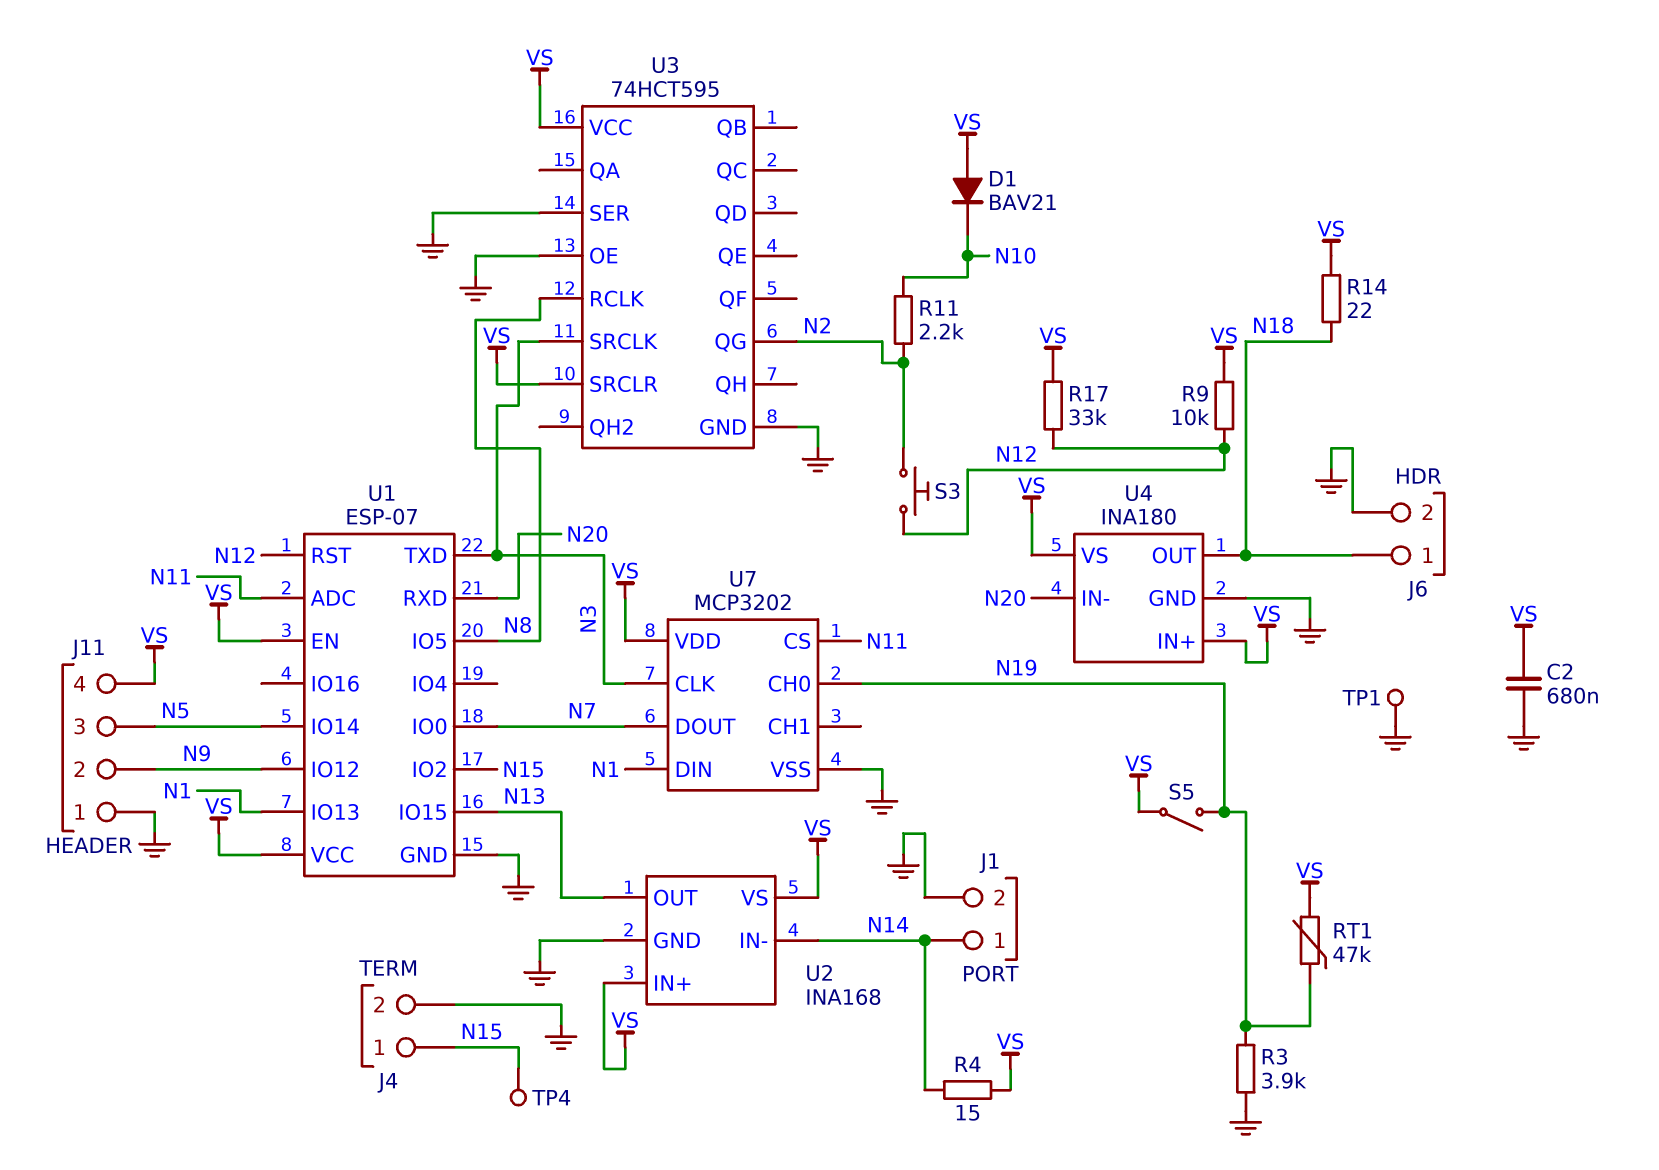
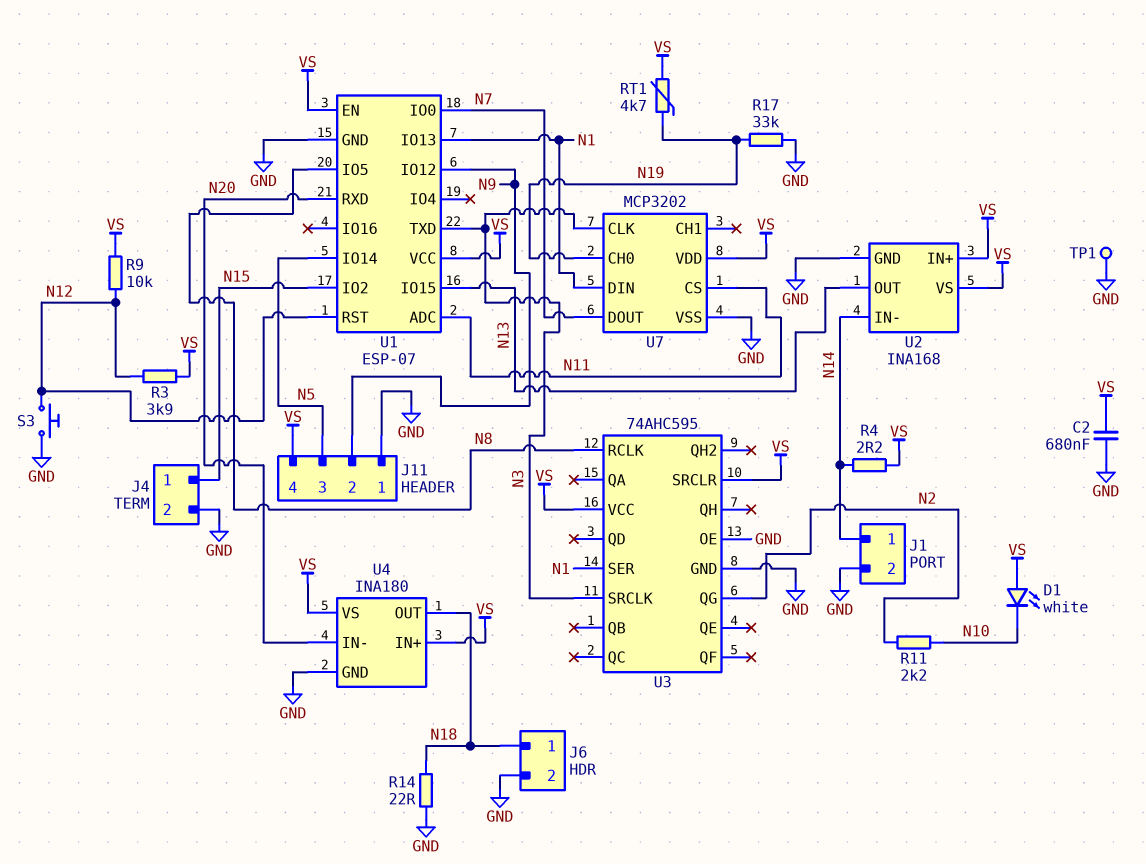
D1: diode BAV21 (A VS, K N10) -> LED white (A VS, K N10)
R3: 3.9k (GND, N19) -> 3.9k (N12, VS)
R4: 15 (N14, VS) -> 2.2 (N14, VS)
R14: 22 (N18, VS) -> 22 (GND, N18)
R17: 33k (N12, VS) -> 33k (GND, N19)
RT1: 47k (N19, VS) -> 4.7k (N19, VS)
S3: button (N2, N12) -> button (GND, N12)
S5: switch (N19, VS) -> none
TP4: test point (N15) -> none
U3: 74HCT595 -> 74AHC595
U3 pin SER: GND -> N1

